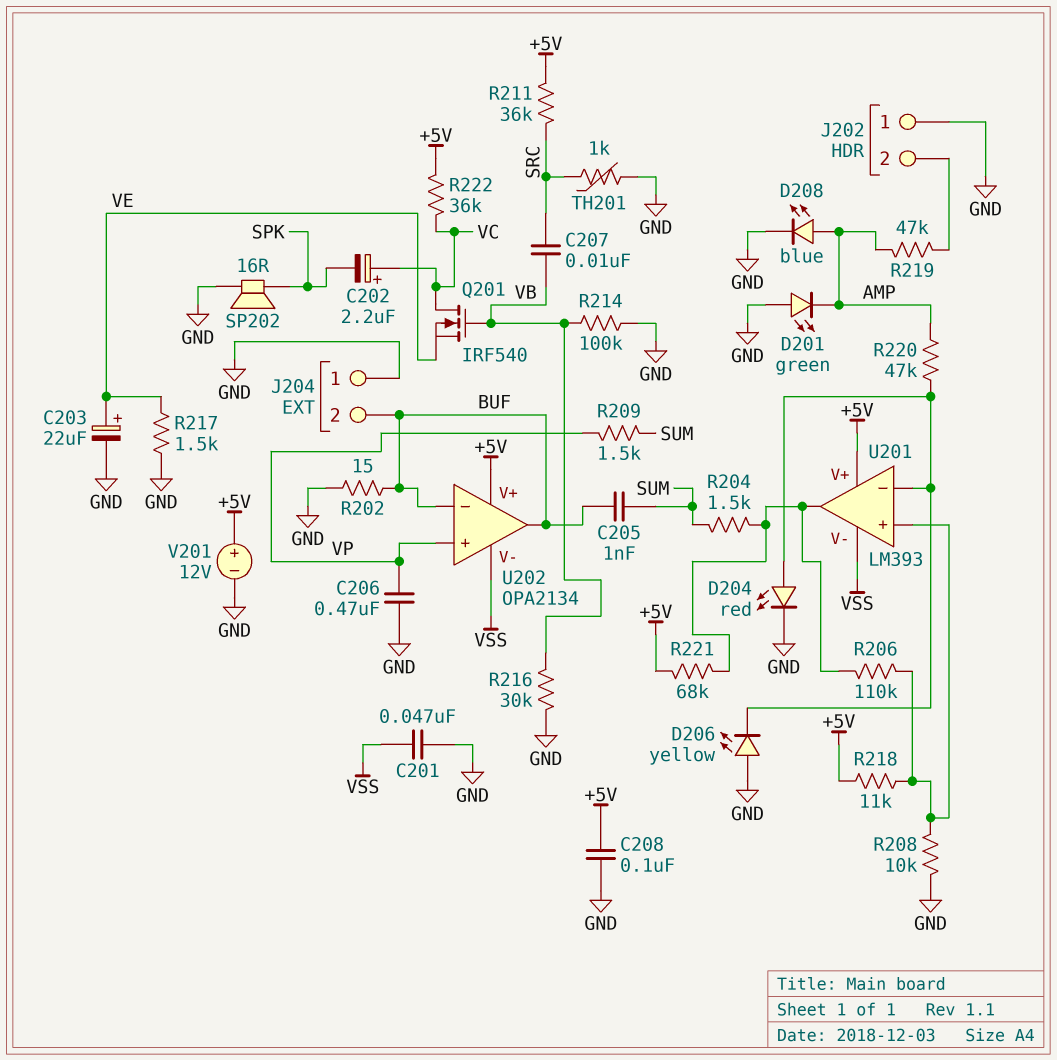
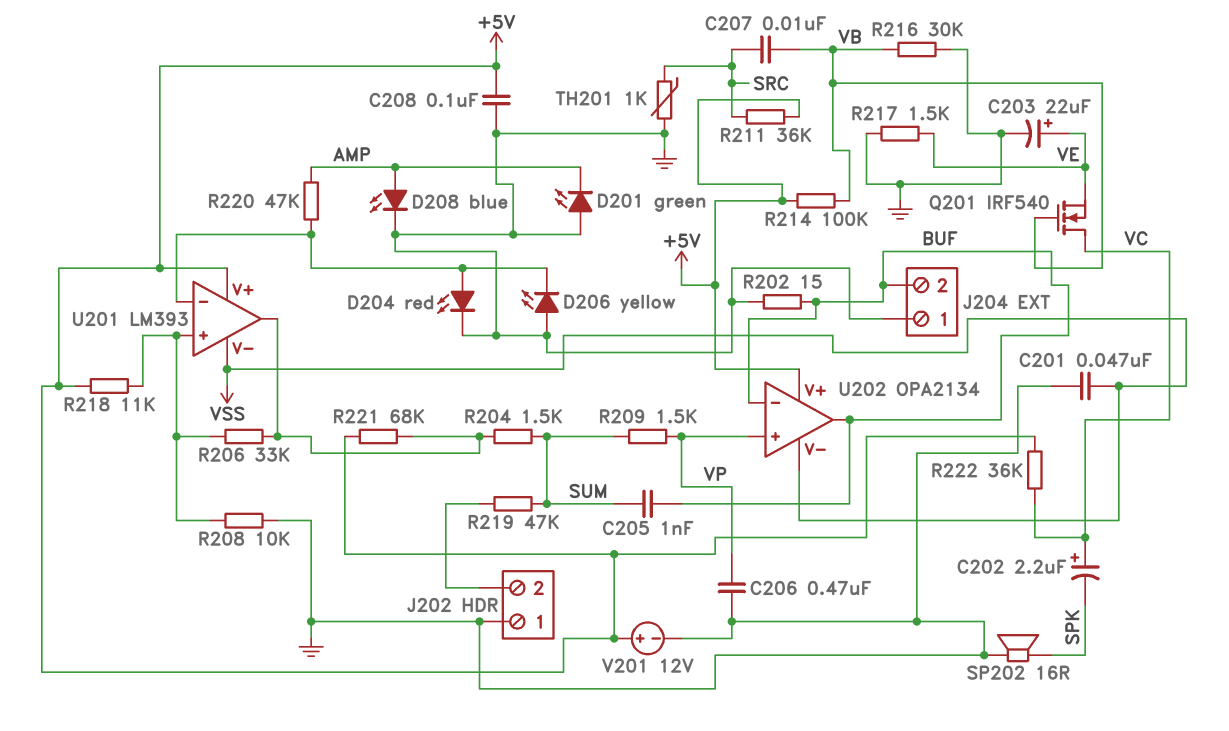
R206: 110k (U201/in+, U201/out) -> 33k (U201/in+, U201/out)
R214: 100k (GND, VB) -> 100k (+5V, VB)
R219: 47k (AMP, J202/2) -> 47k (J202/2, SUM)

